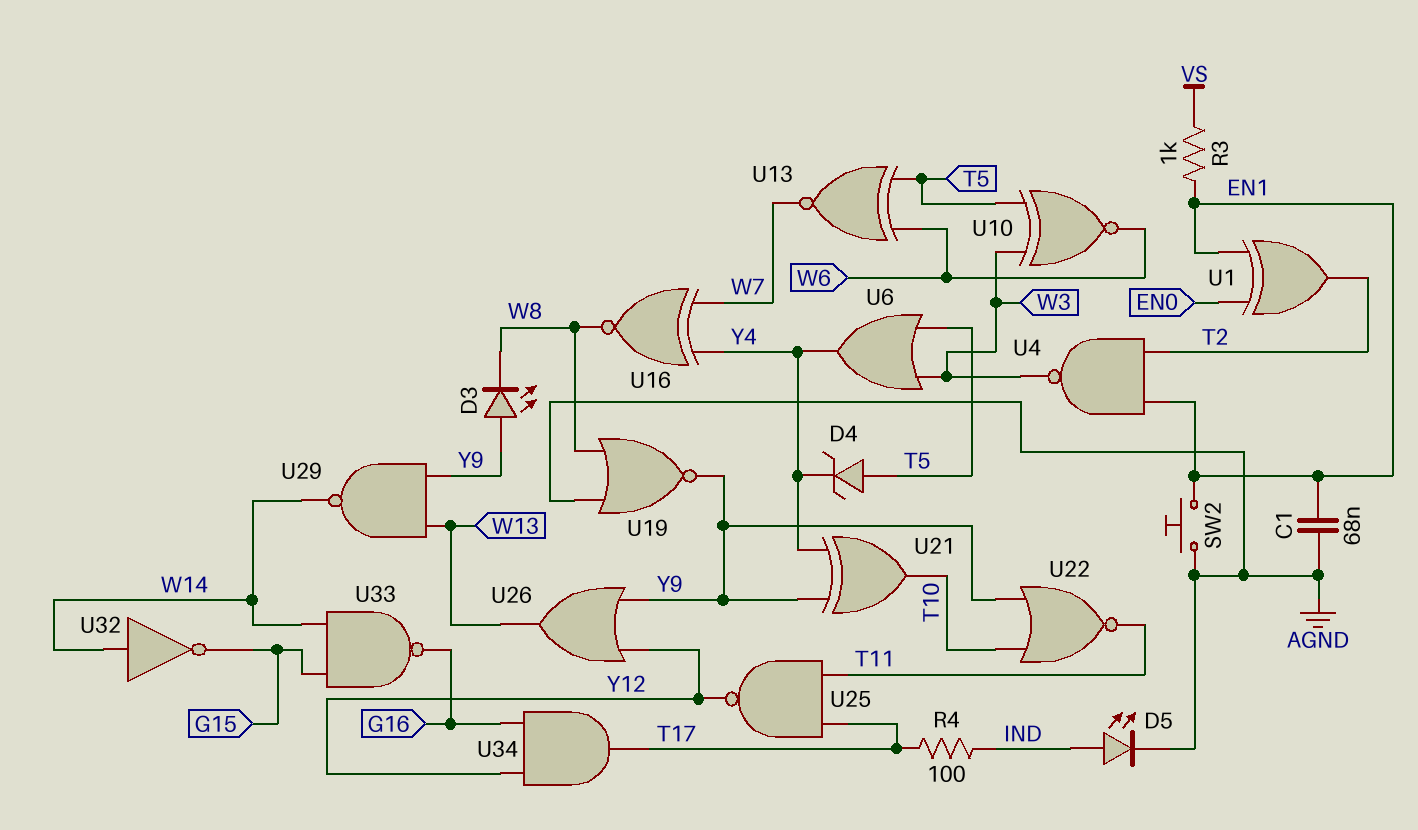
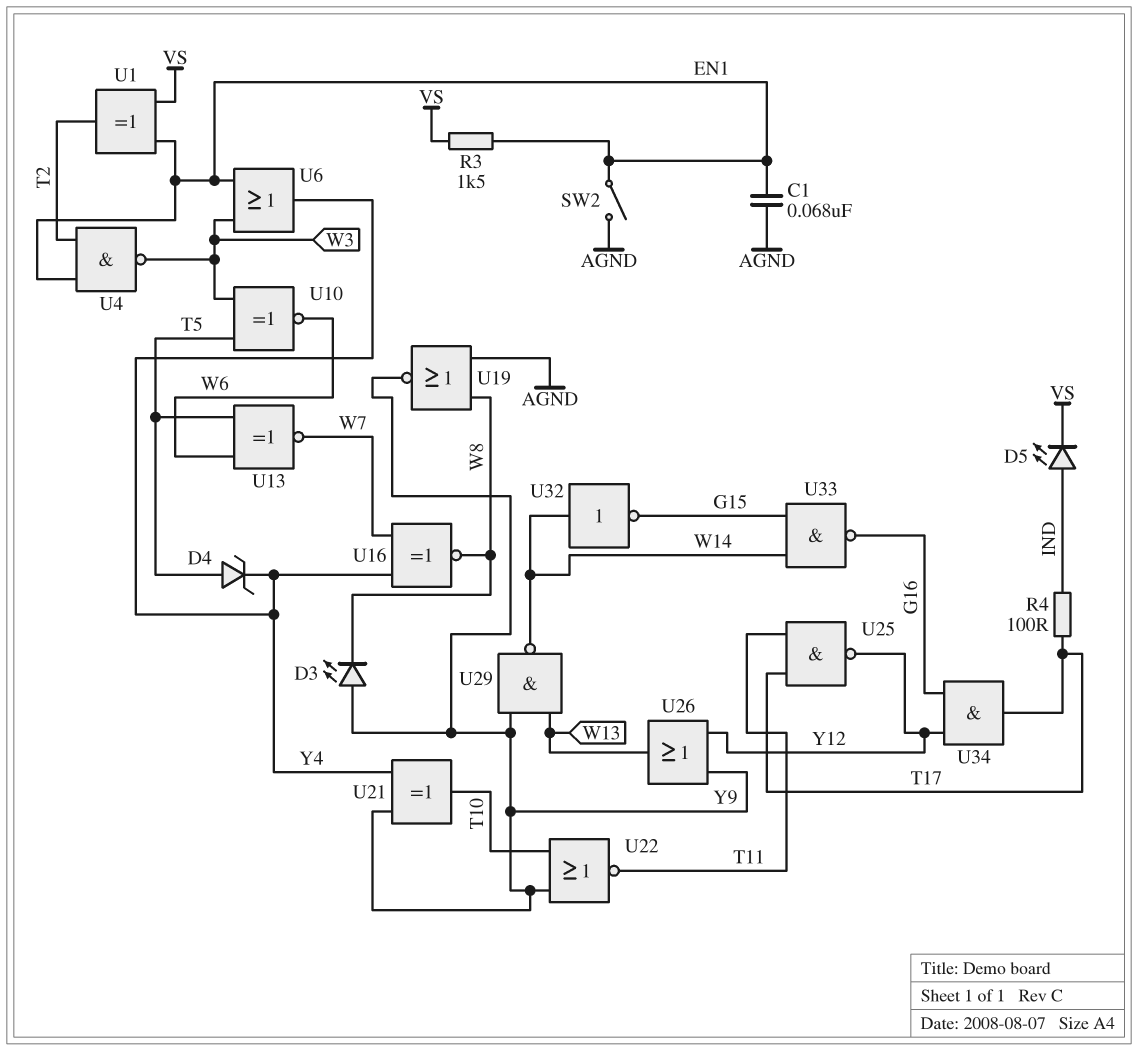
D5: LED (A IND, K AGND) -> LED (A IND, K VS)
R3: 1k (EN1, VS) -> 1.5k (EN1, VS)
SW2: button (AGND, EN1) -> switch (AGND, EN1)
U1: XOR (in EN0, in EN1, out T2) -> XOR (in EN1, in VS, out T2)
U6: OR (in T5, in W3, out Y4) -> OR (in EN1, in W3, out Y4)

